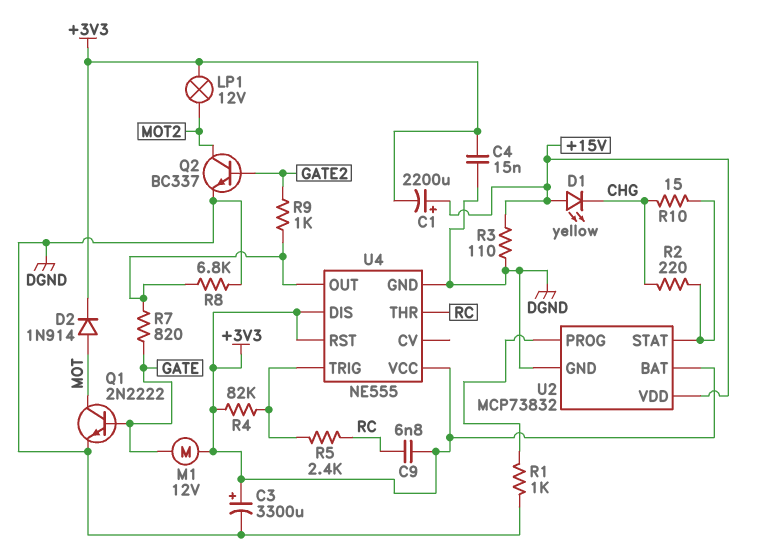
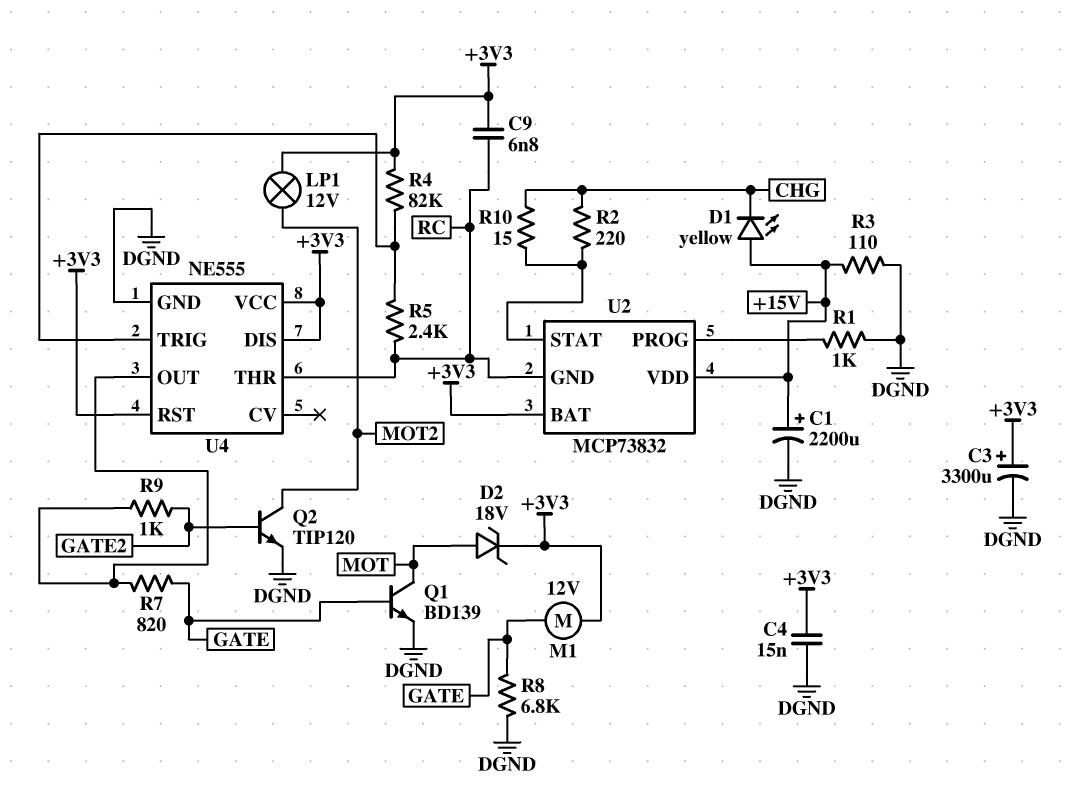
C1: 2200uF (plus +15V, minus +3V3) -> 2200uF (plus +15V, minus DGND)
D2: diode 1N914 (A MOT, K +3V3) -> zener 18V (A MOT, K +3V3)
Q1: NPN 2N2222 (B GATE, C MOT, E DGND) -> NPN BD139 (B GATE, C MOT, E DGND)
Q2: NPN BC337 (B GATE2, C MOT2, E DGND) -> NPN TIP120 (B GATE2, C MOT2, E DGND)
R8: 6.8k (DGND, U4/OUT) -> 6.8k (DGND, GATE)
U2 pin GND: DGND -> RC

